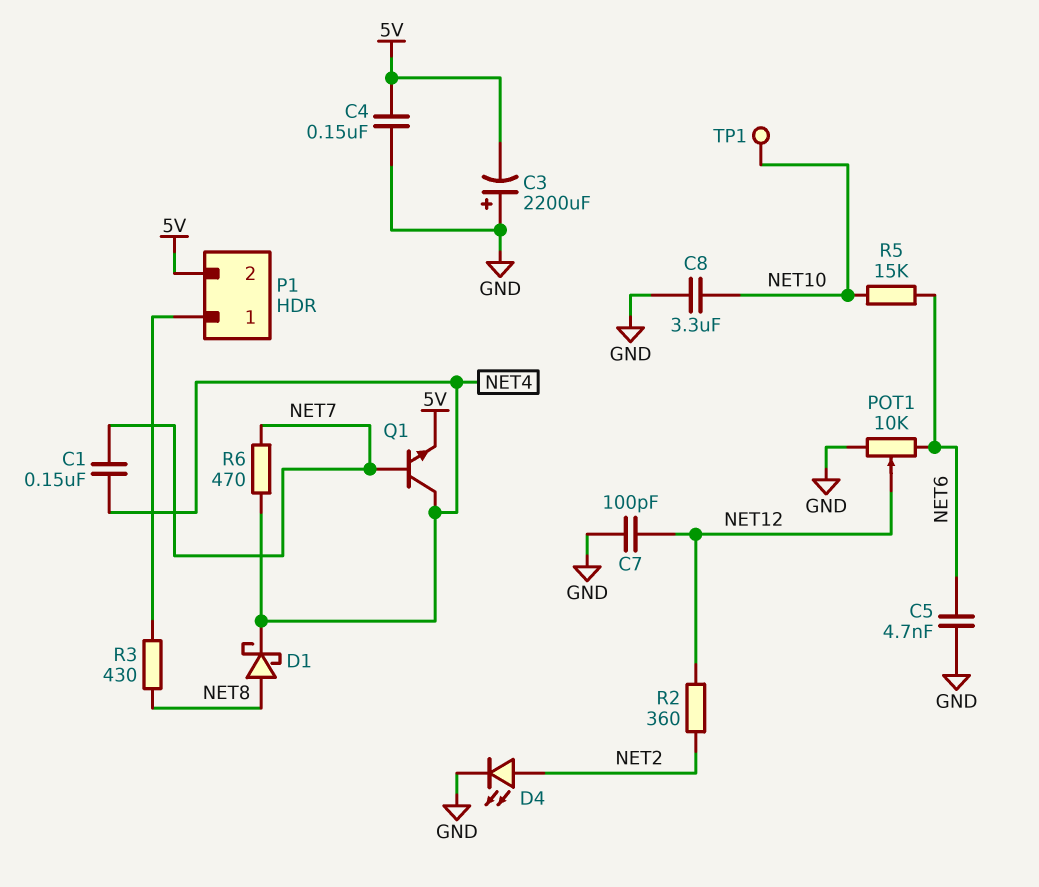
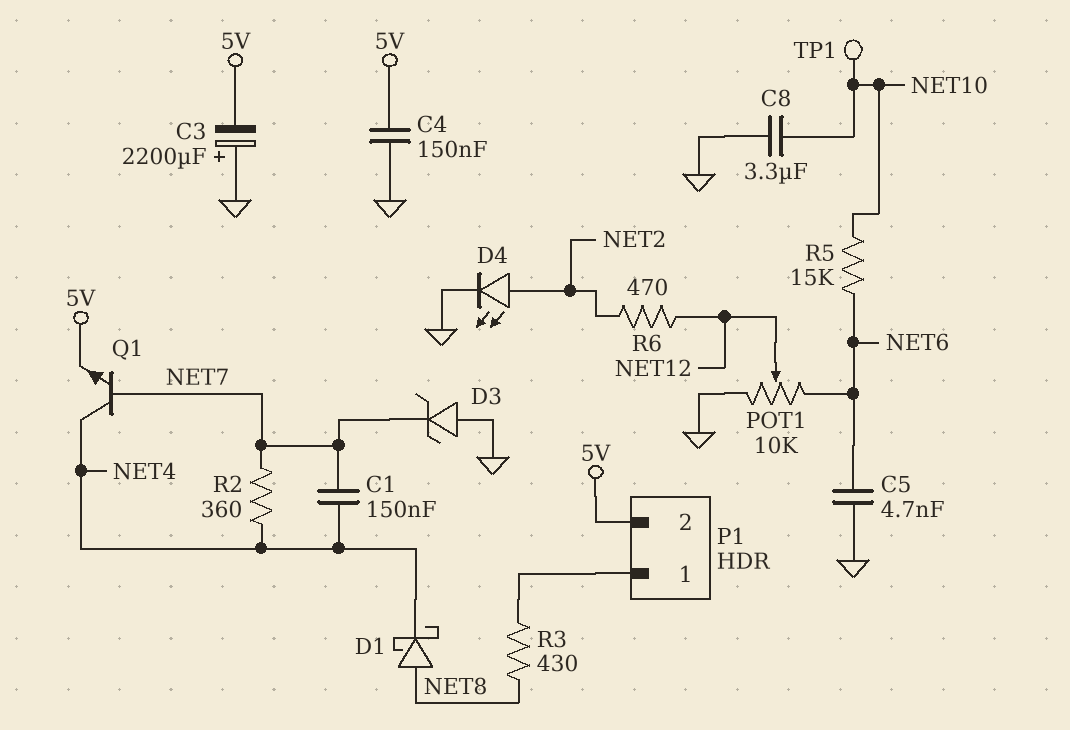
C7: 100pF (GND, NET12) -> none
D3: none -> zener (A GND, K NET7)
R2: 360 (NET2, NET12) -> 360 (NET4, NET7)
R6: 470 (NET4, NET7) -> 470 (NET2, NET12)

